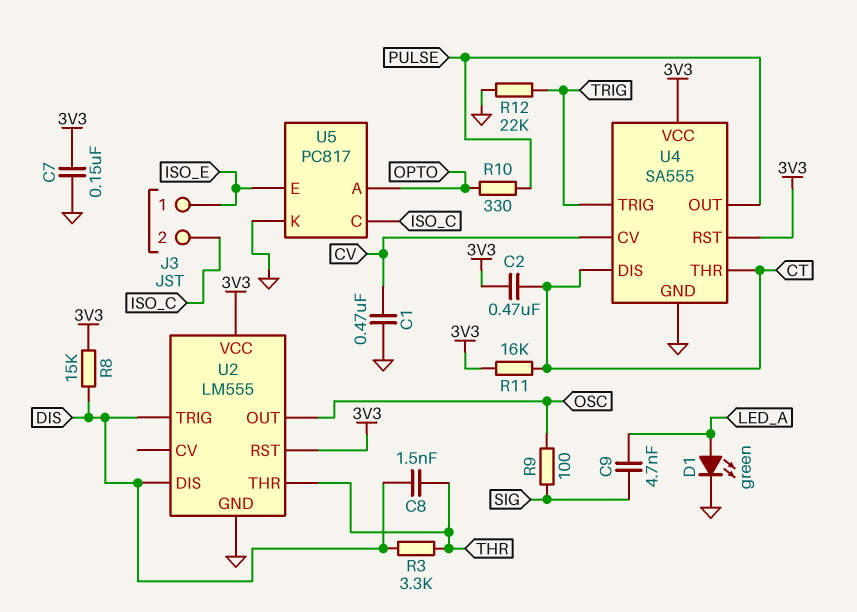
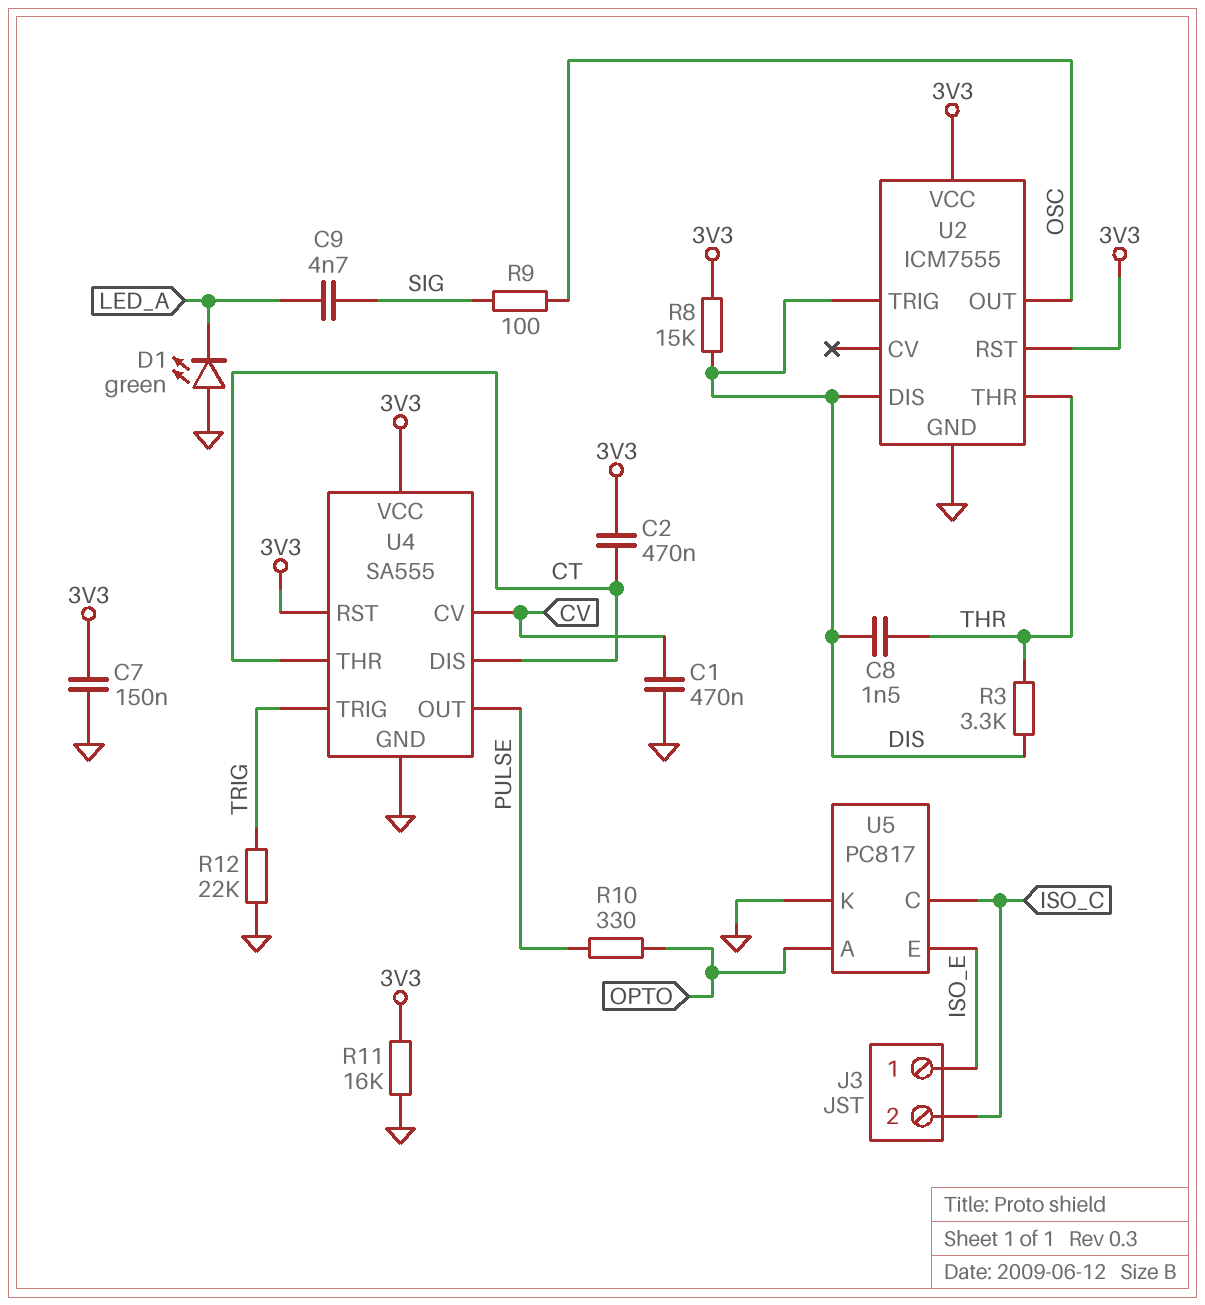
D1: LED green (A LED_A, K GND) -> LED green (A GND, K LED_A)
R11: 16k (3V3, CT) -> 16k (3V3, GND)
U2: LM555 -> ICM7555

